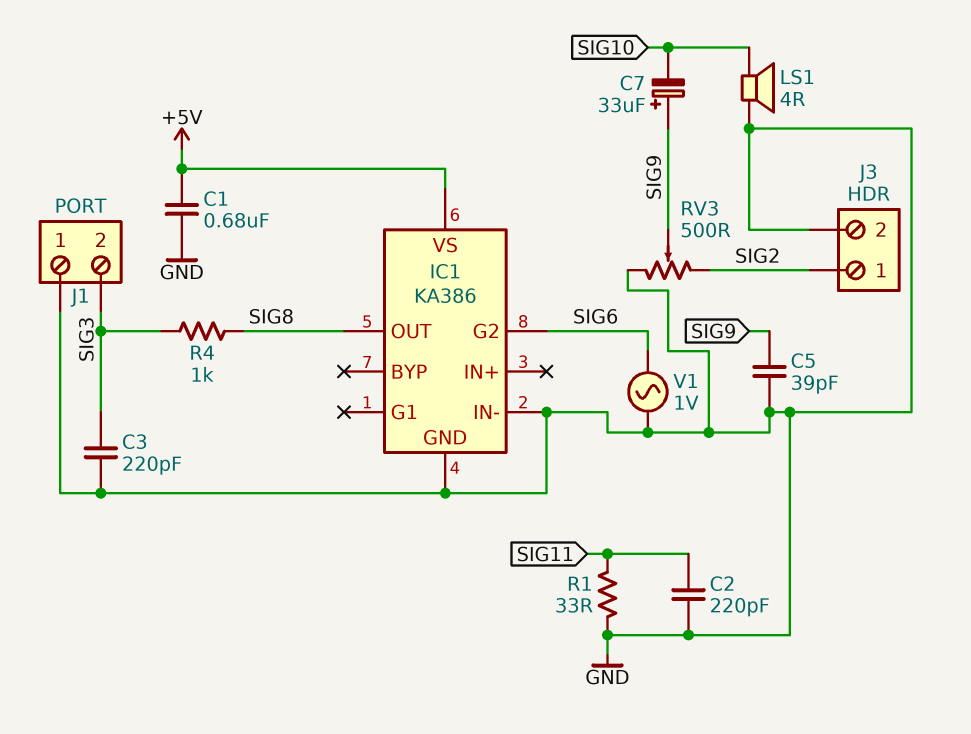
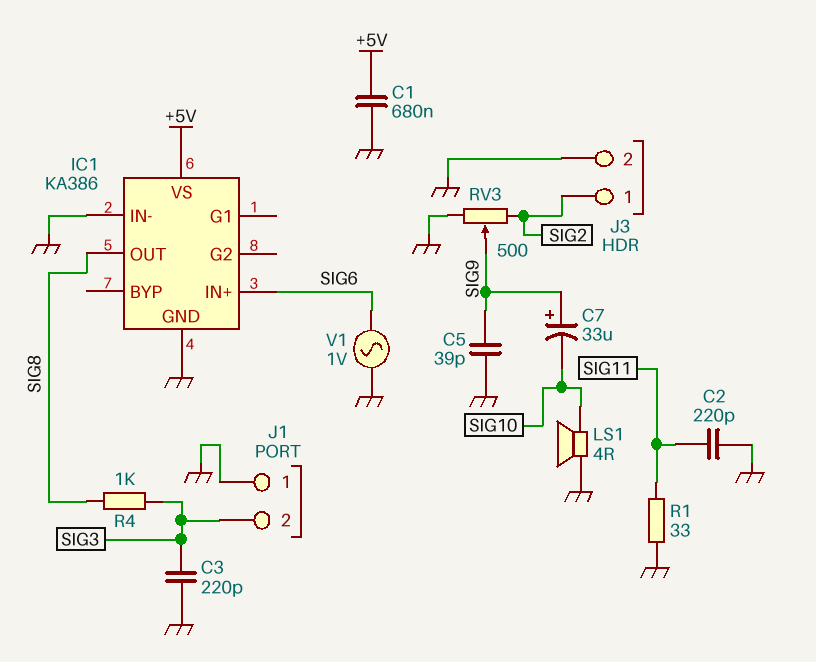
IC1 pin G2: SIG6 -> none
IC1 pin IN+: none -> SIG6

